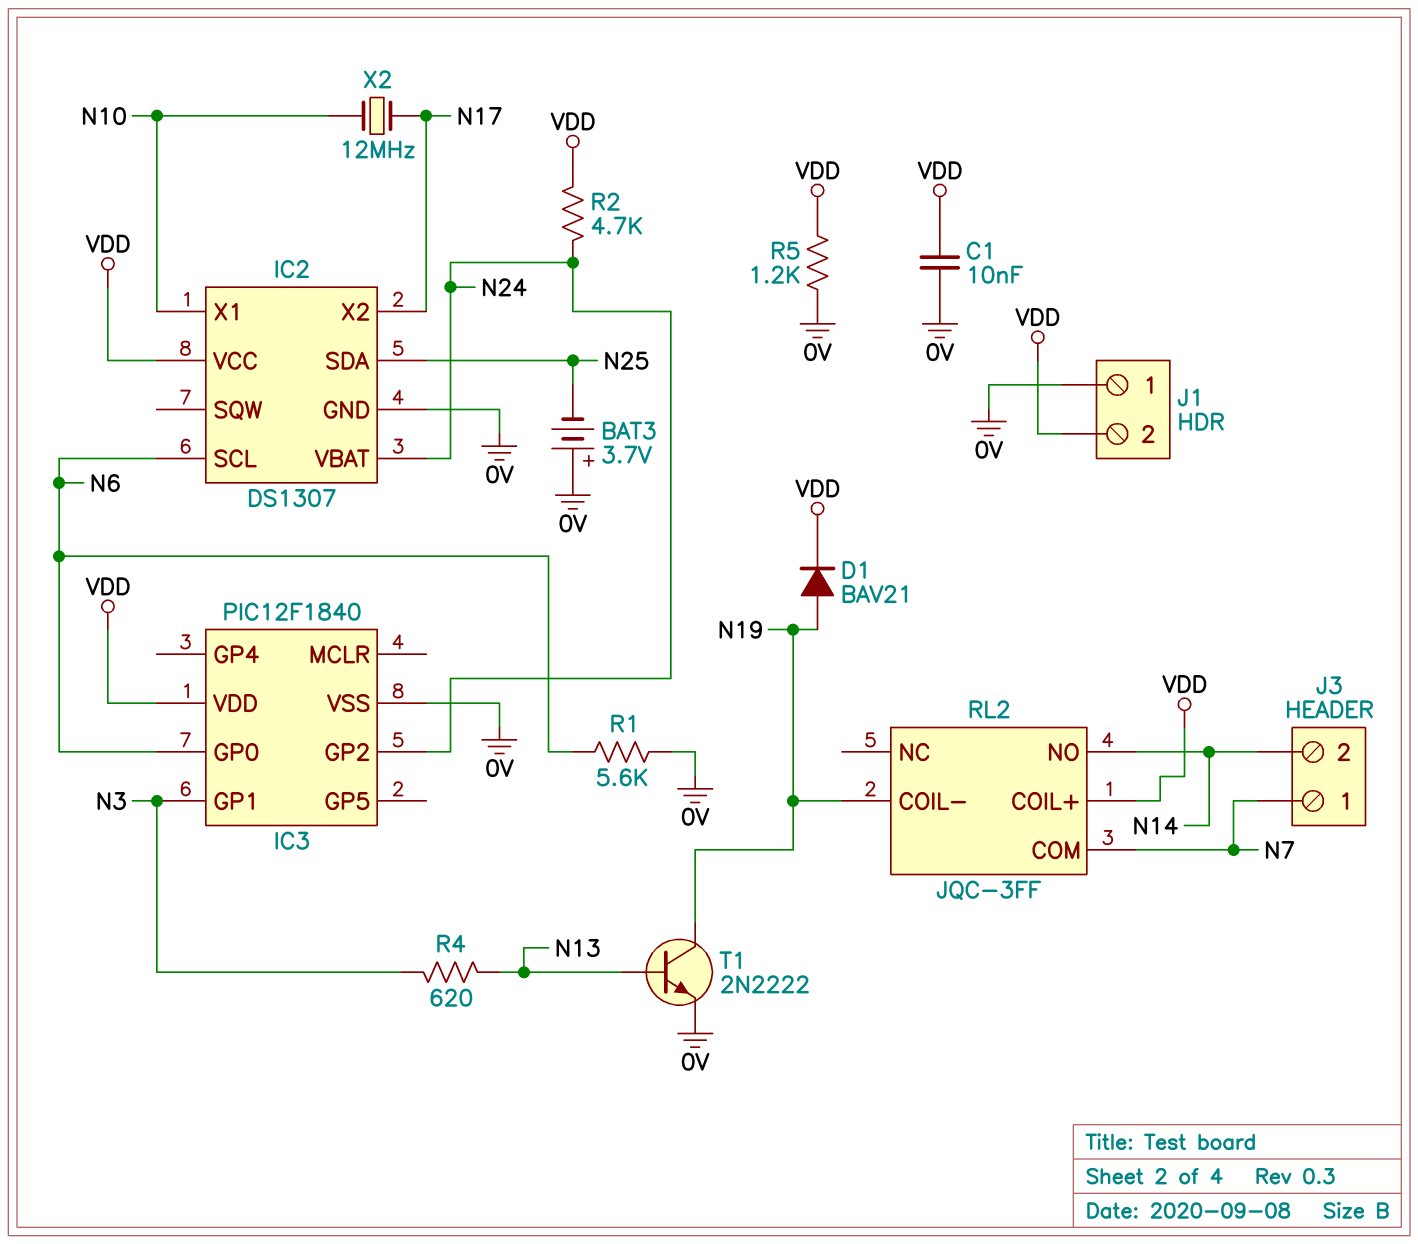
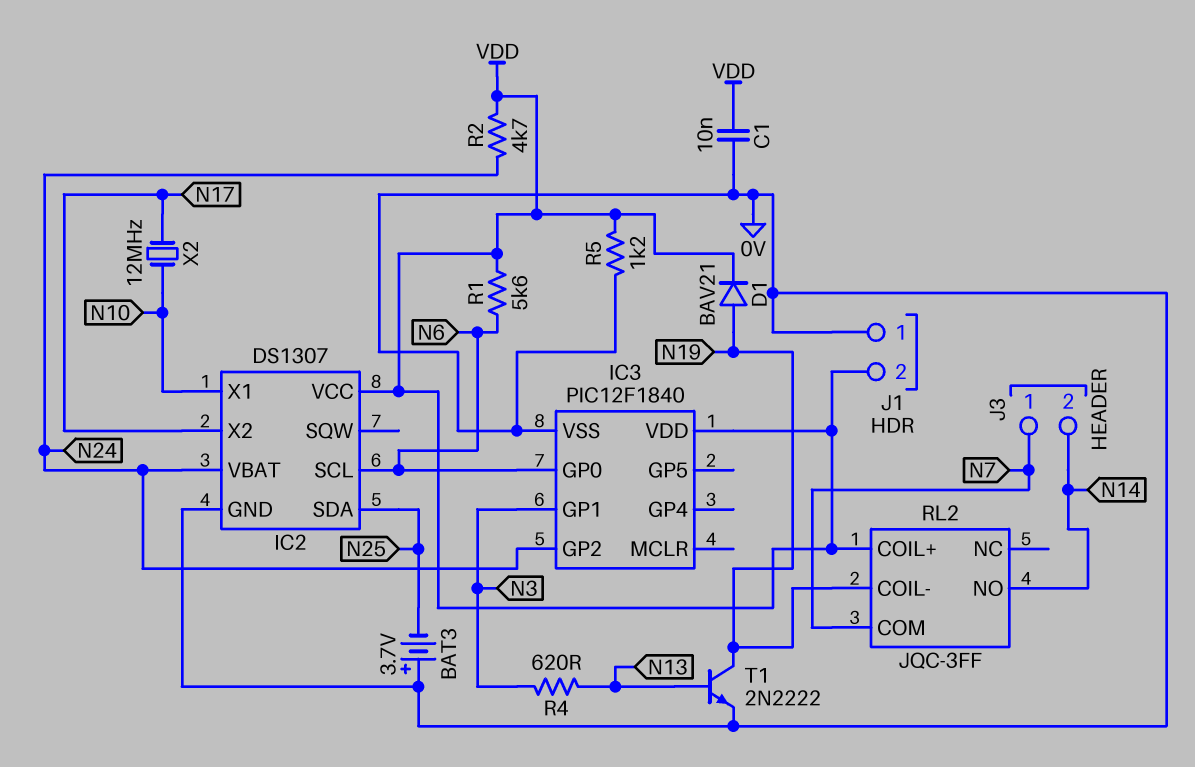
R1: 5.6k (0V, N6) -> 5.6k (N6, VDD)

